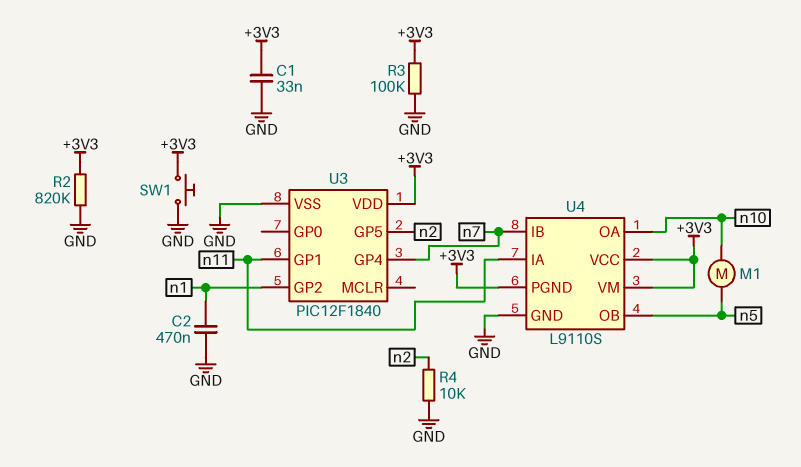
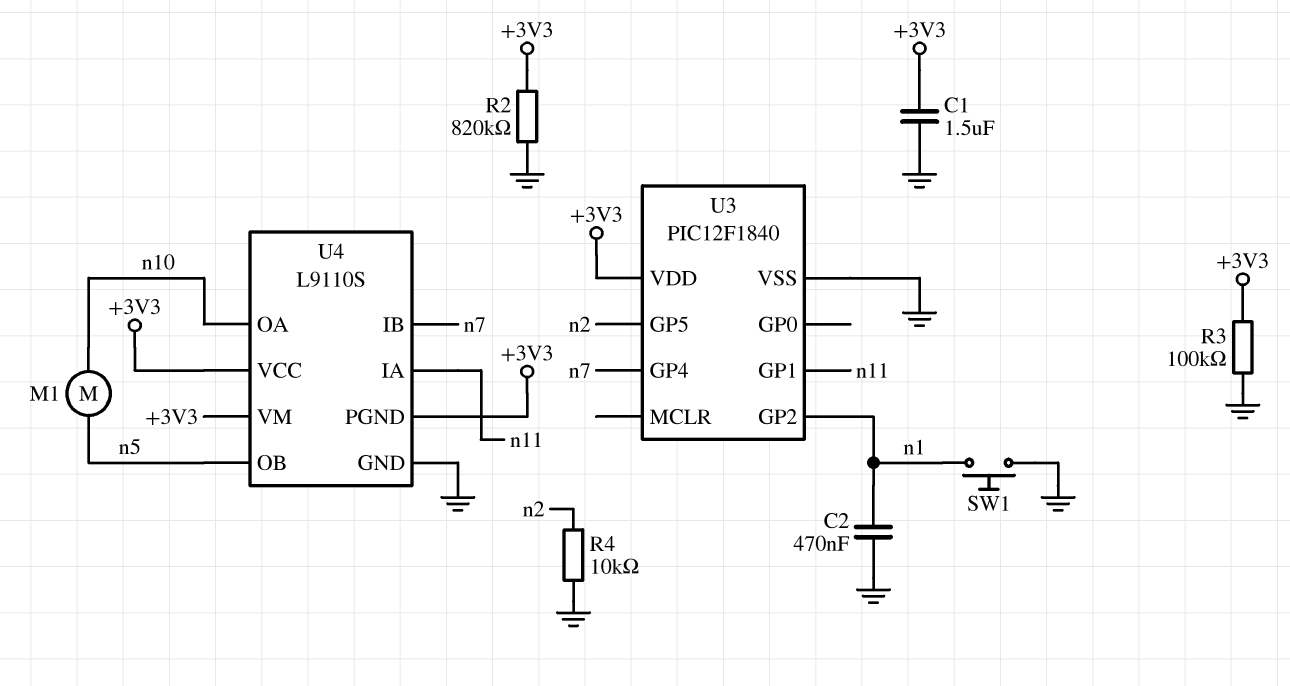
C1: 33nF (+3V3, GND) -> 1.5uF (+3V3, GND)
SW1: button (+3V3, GND) -> button (GND, n1)

